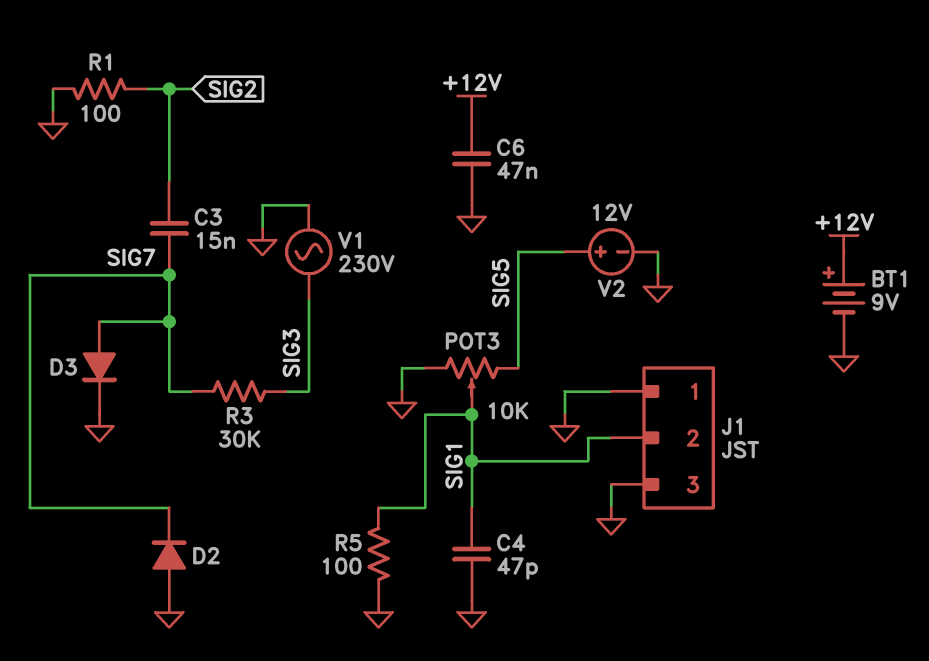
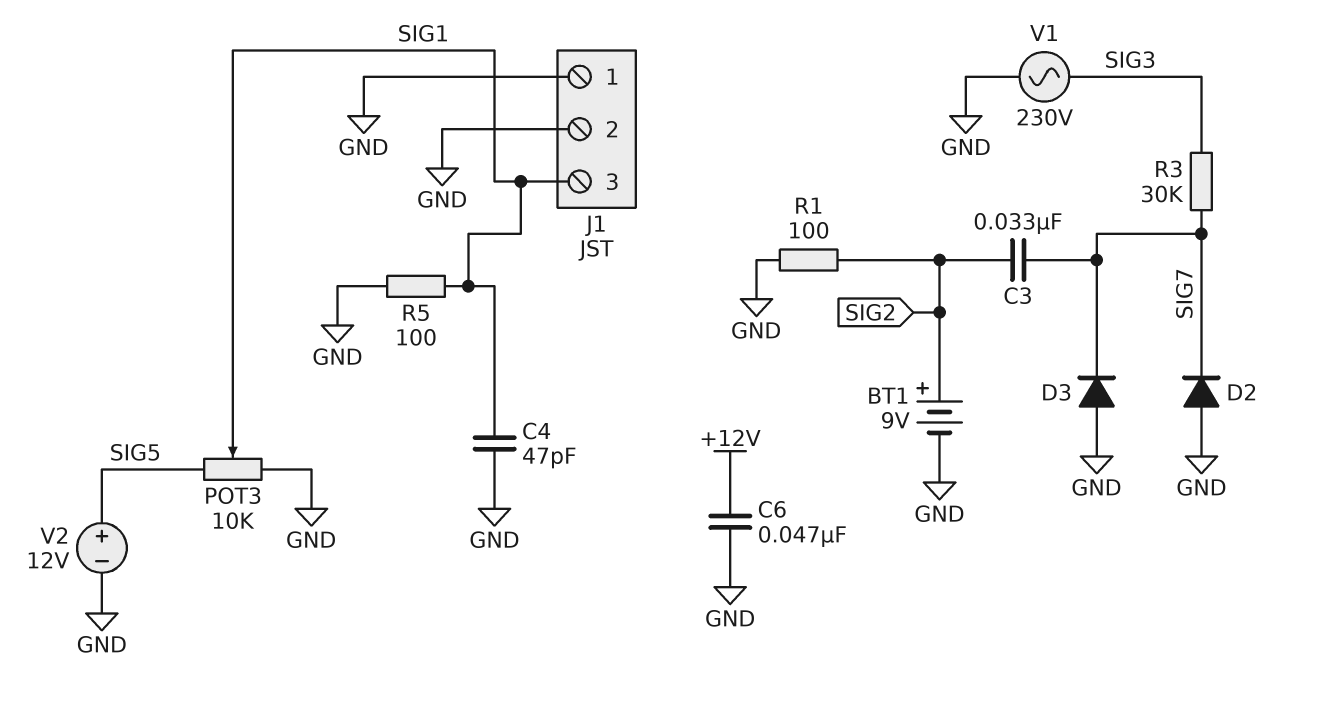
BT1: 9V (plus +12V, minus GND) -> 9V (plus SIG2, minus GND)
C3: 15nF (SIG2, SIG7) -> 33nF (SIG2, SIG7)
D3: diode (A SIG7, K GND) -> diode (A GND, K SIG7)
J1 pin 2: SIG1 -> GND
J1 pin 3: GND -> SIG1

